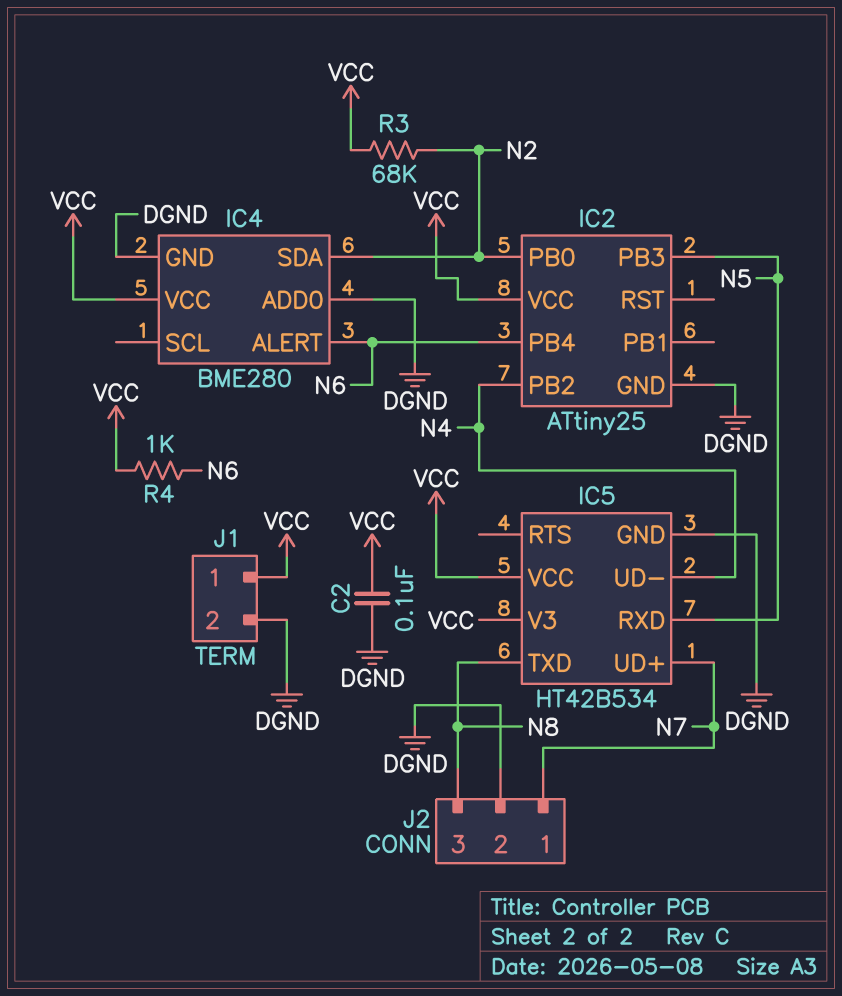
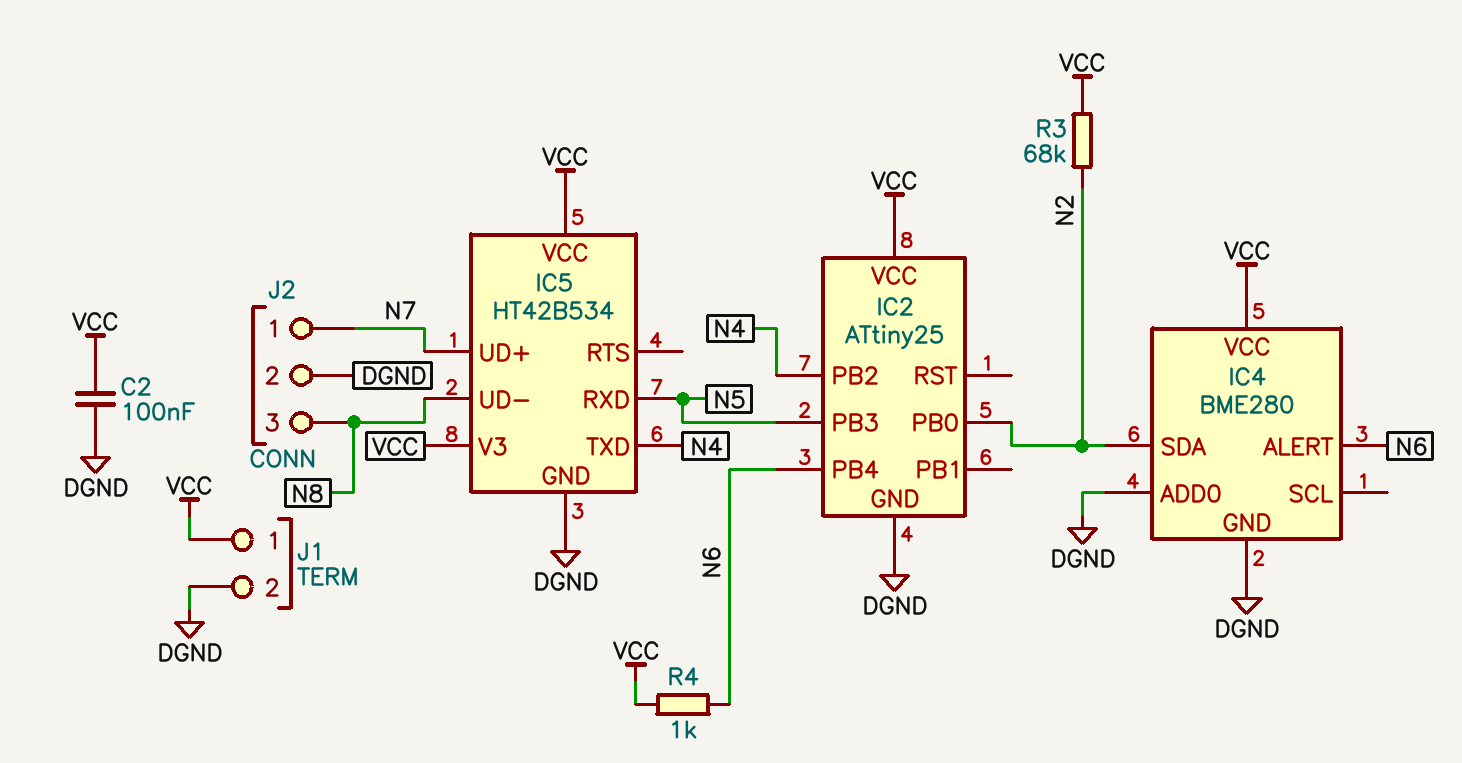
IC5 pin TXD: N8 -> N4
IC5 pin UD-: N4 -> N8

